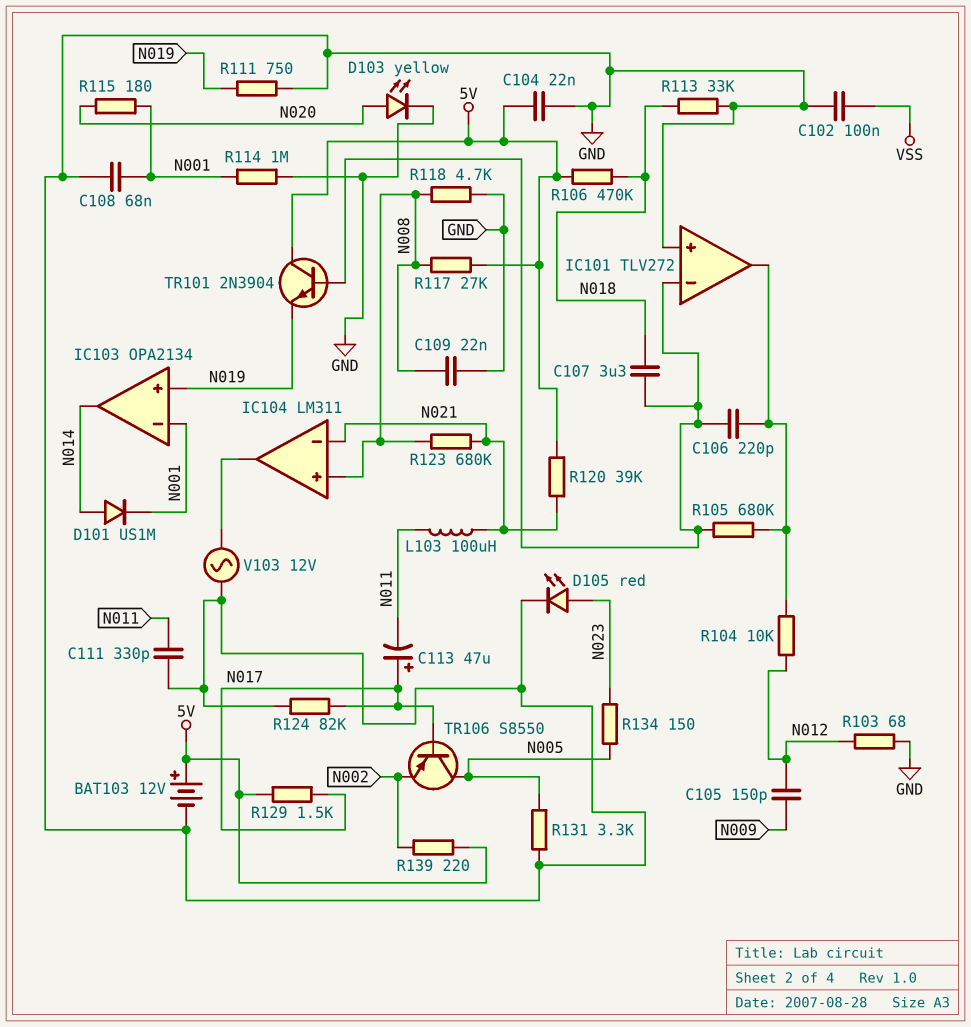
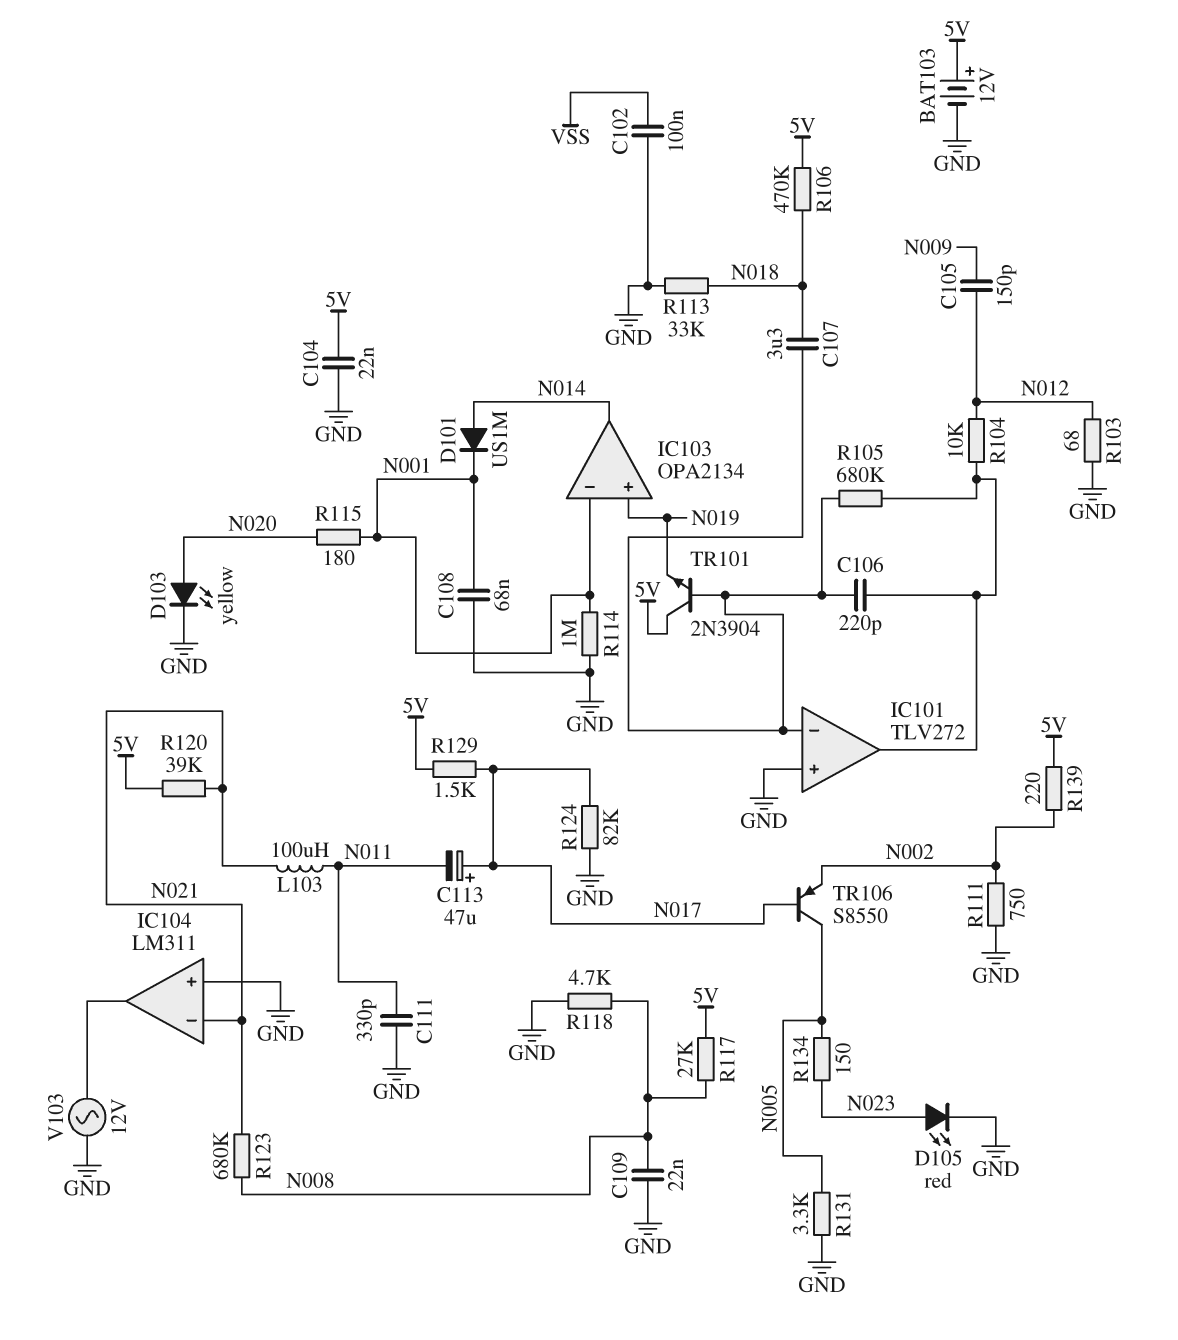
IC104 pin in+: N008 -> GND
R111: 750 (GND, N019) -> 750 (GND, N002)

